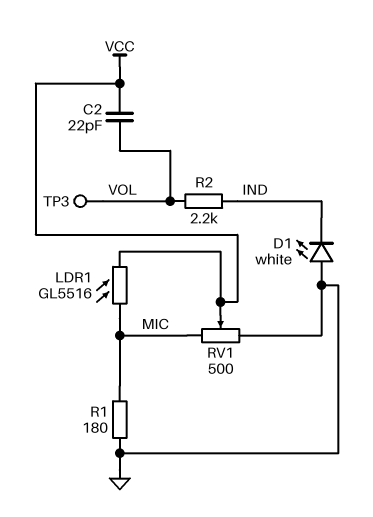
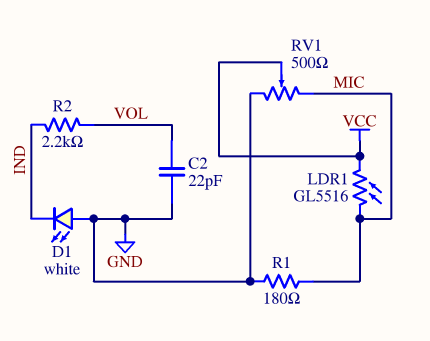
C2: 22pF (VCC, VOL) -> 22pF (GND, VOL)
TP3: test point (VOL) -> none

